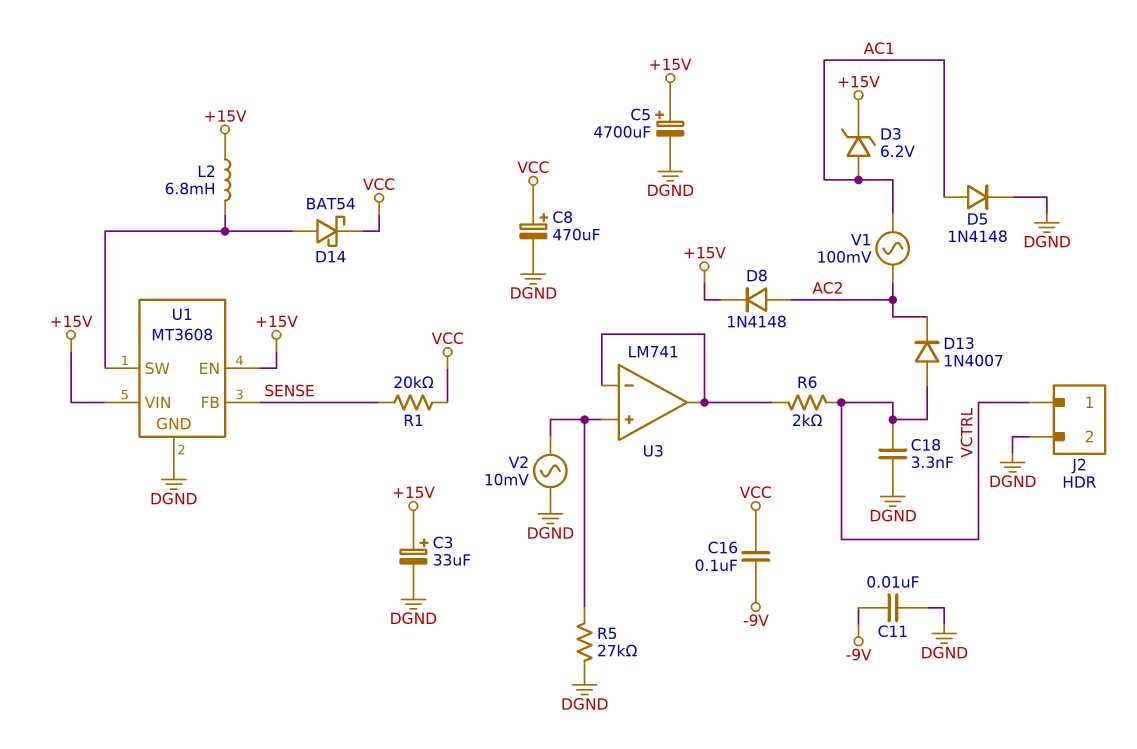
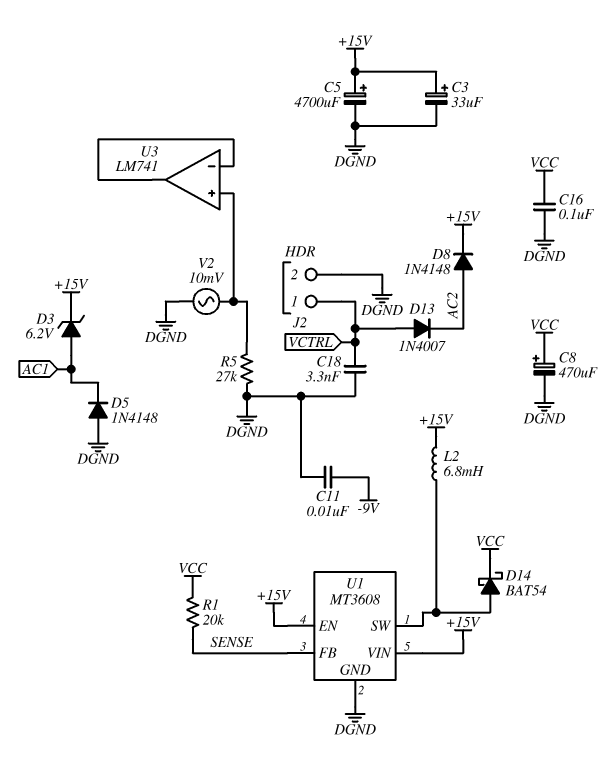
C16: 100nF (-9V, VCC) -> 100nF (DGND, VCC)
D5: diode 1N4148 (A AC1, K DGND) -> diode 1N4148 (A DGND, K AC1)
R6: 2k (U3/in-, VCTRL) -> none
V1: AC 100mV (AC1, AC2) -> none

